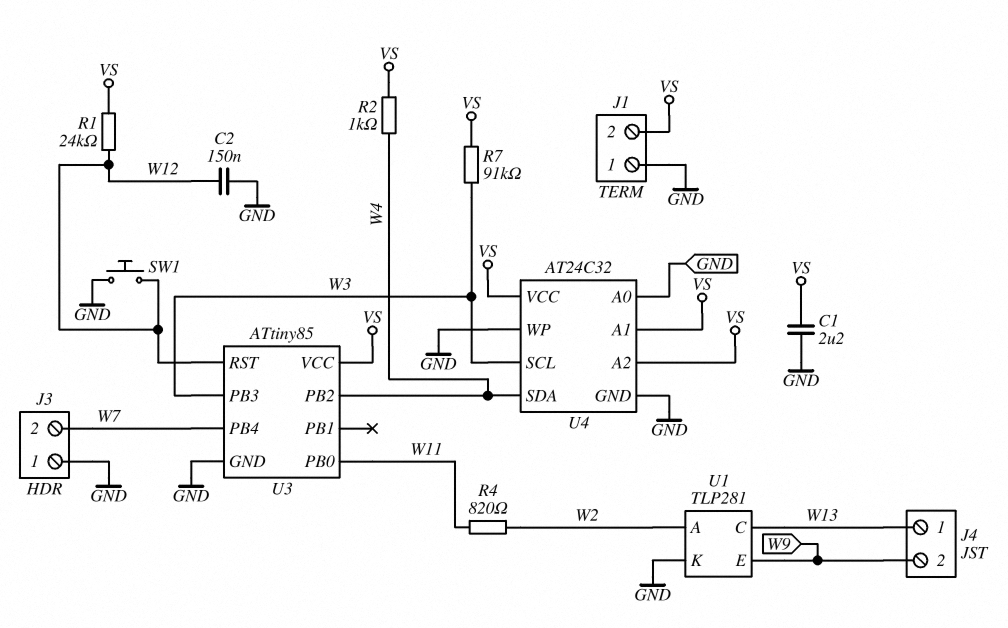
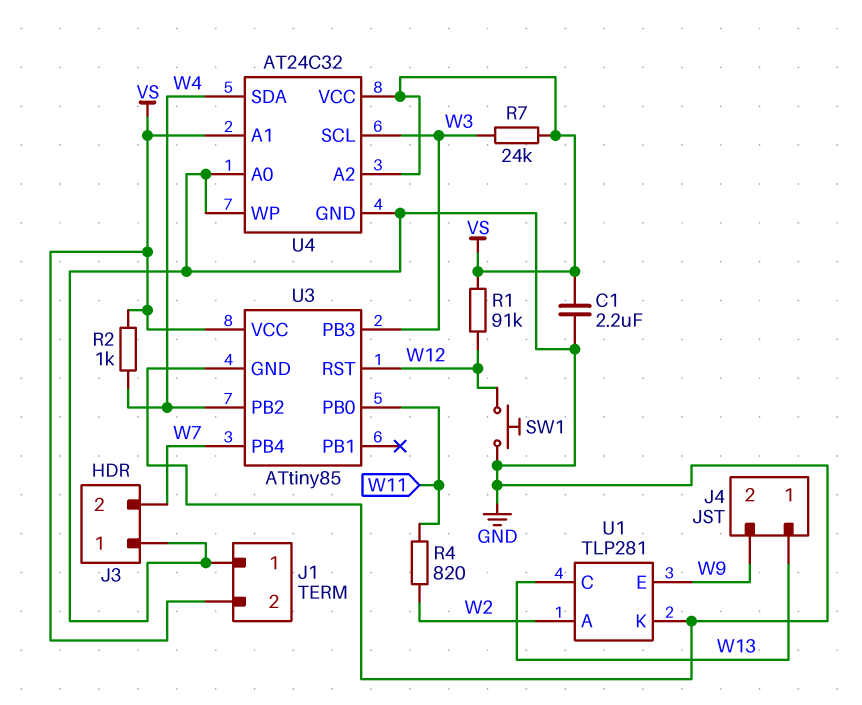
C2: 150nF (GND, W12) -> none
R1: 24k (VS, W12) -> 91k (VS, W12)
R7: 91k (VS, W3) -> 24k (VS, W3)

